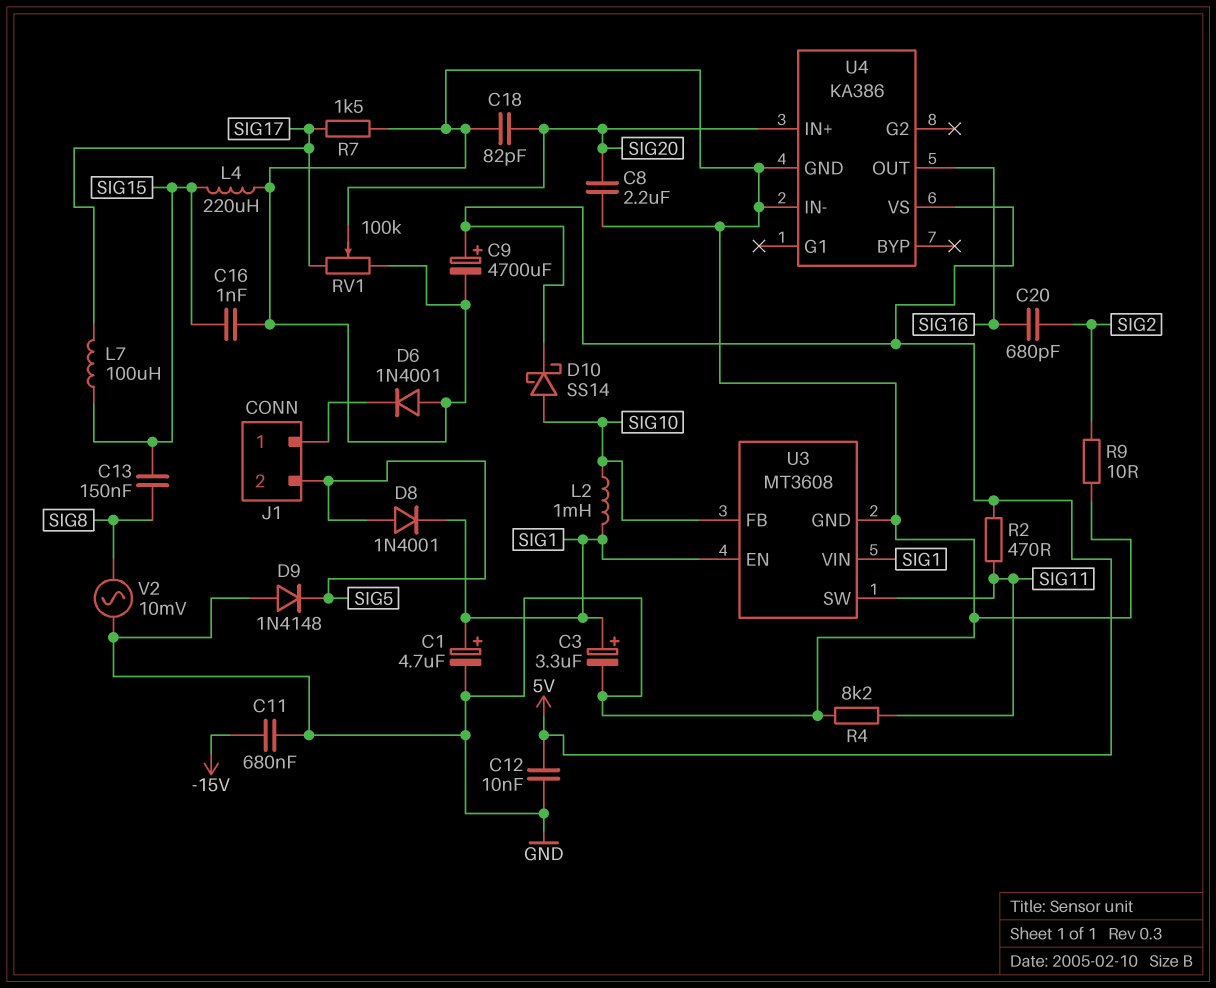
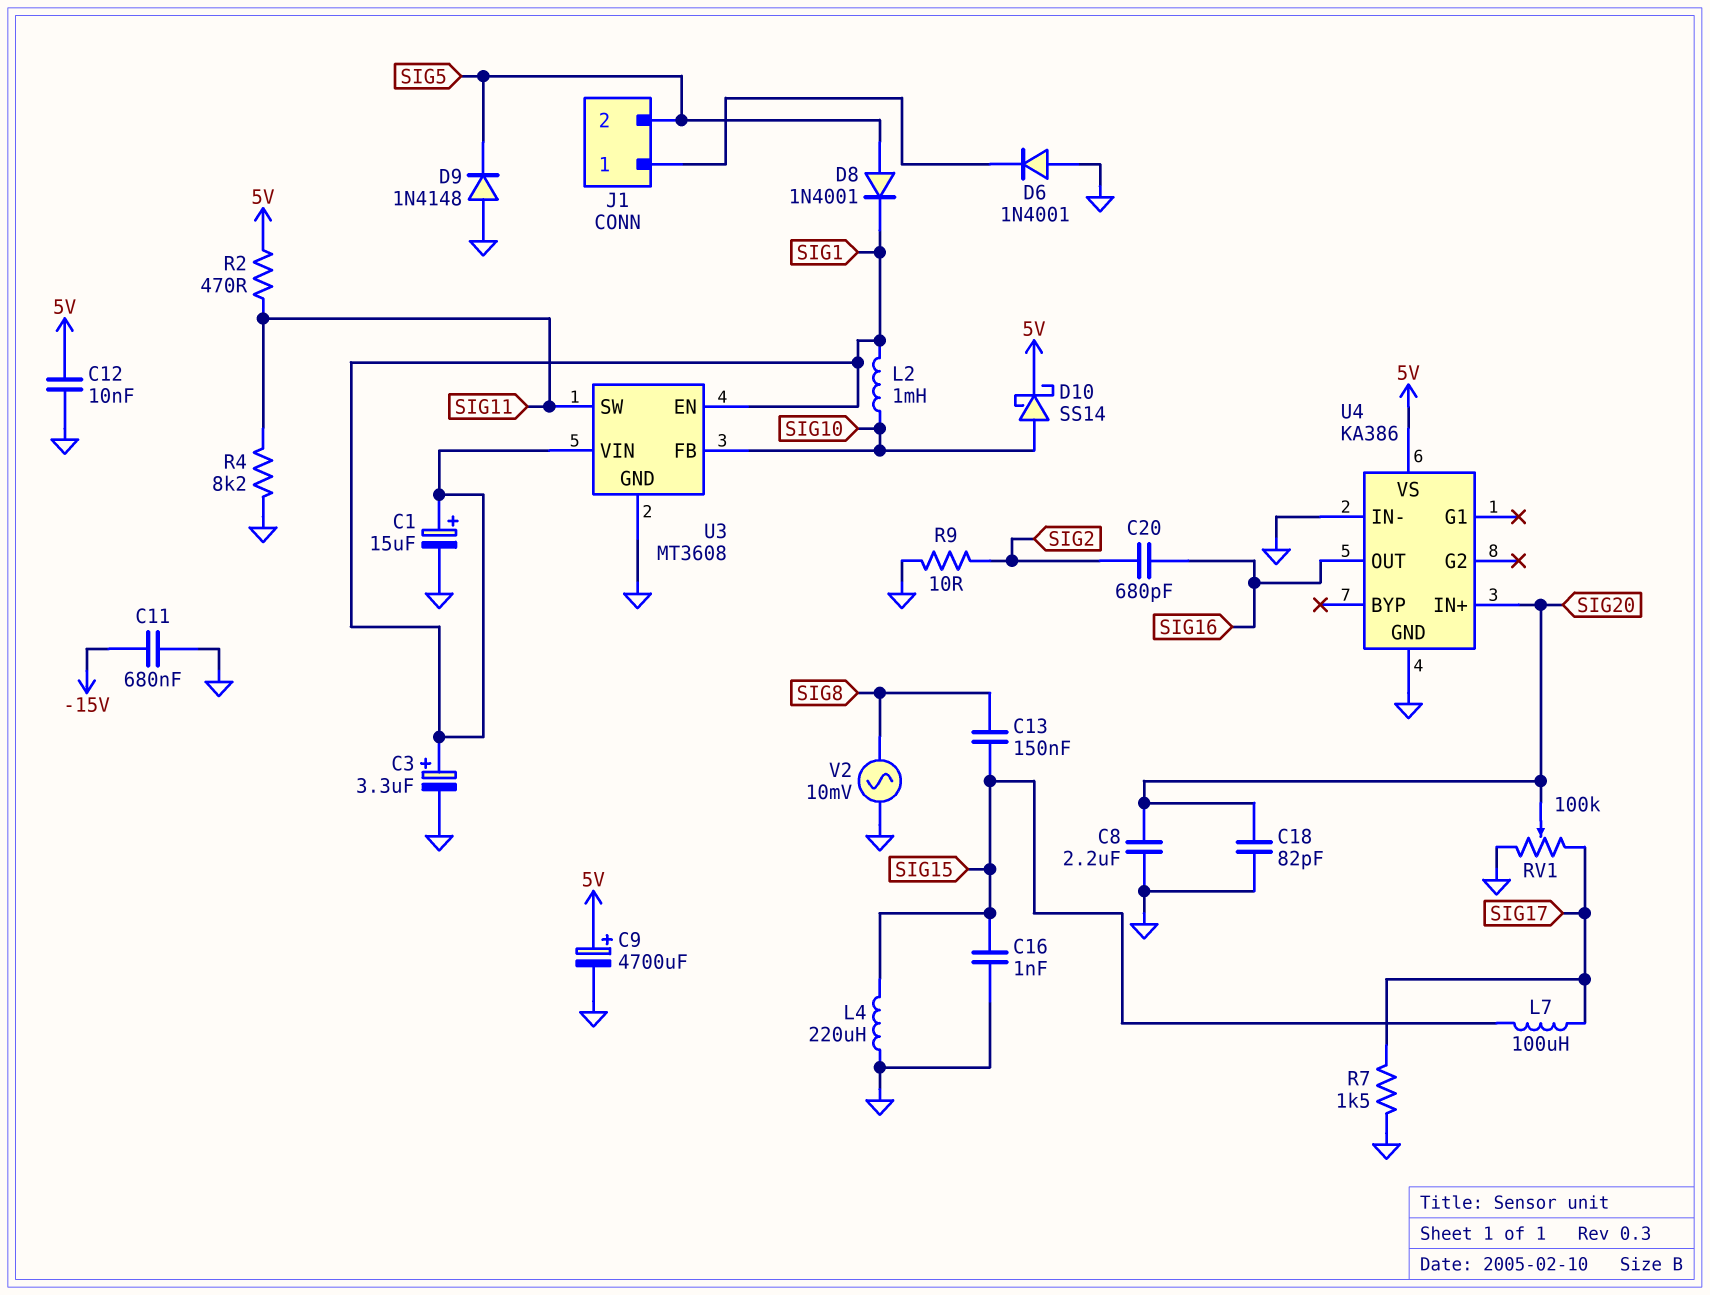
C1: 4.7uF (plus SIG1, minus GND) -> 15uF (plus SIG1, minus GND)

